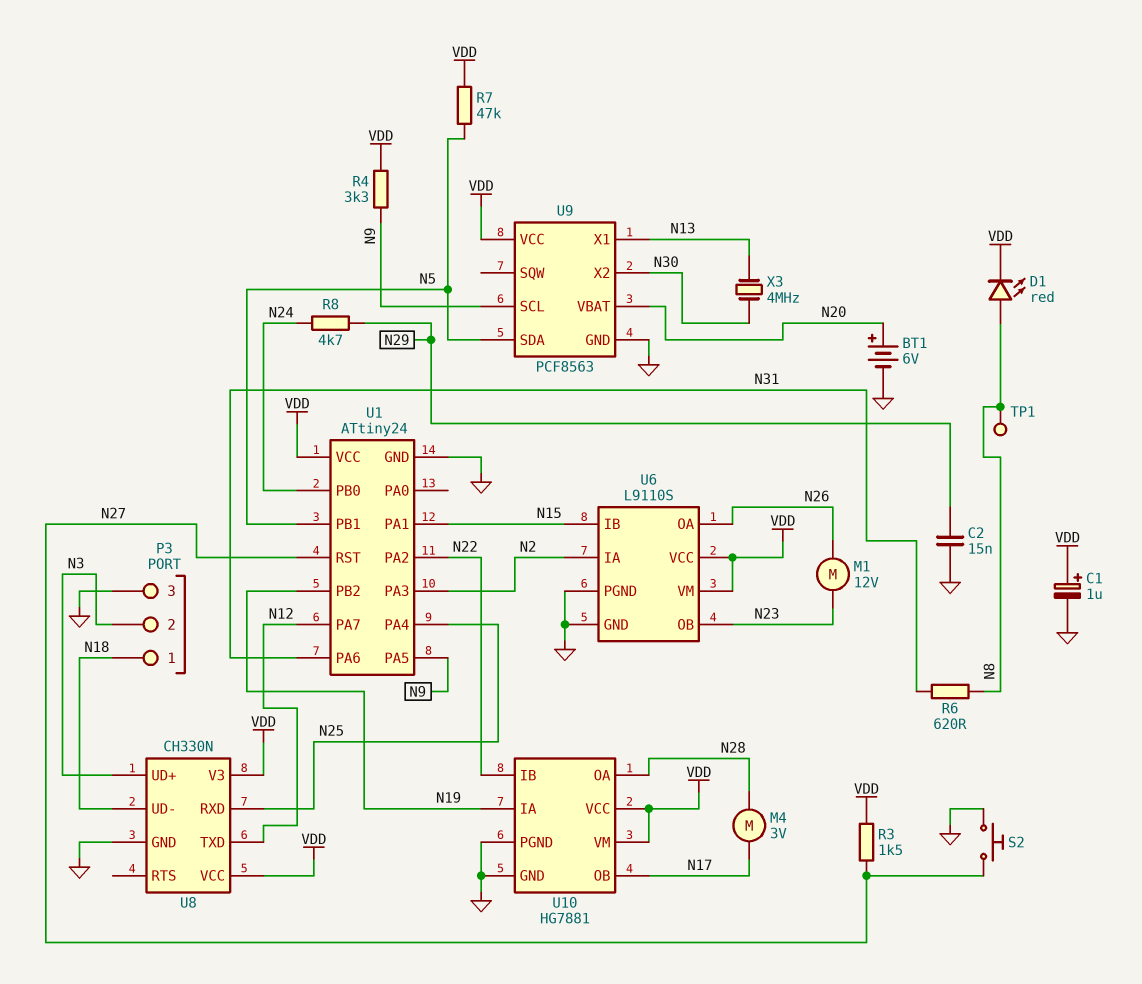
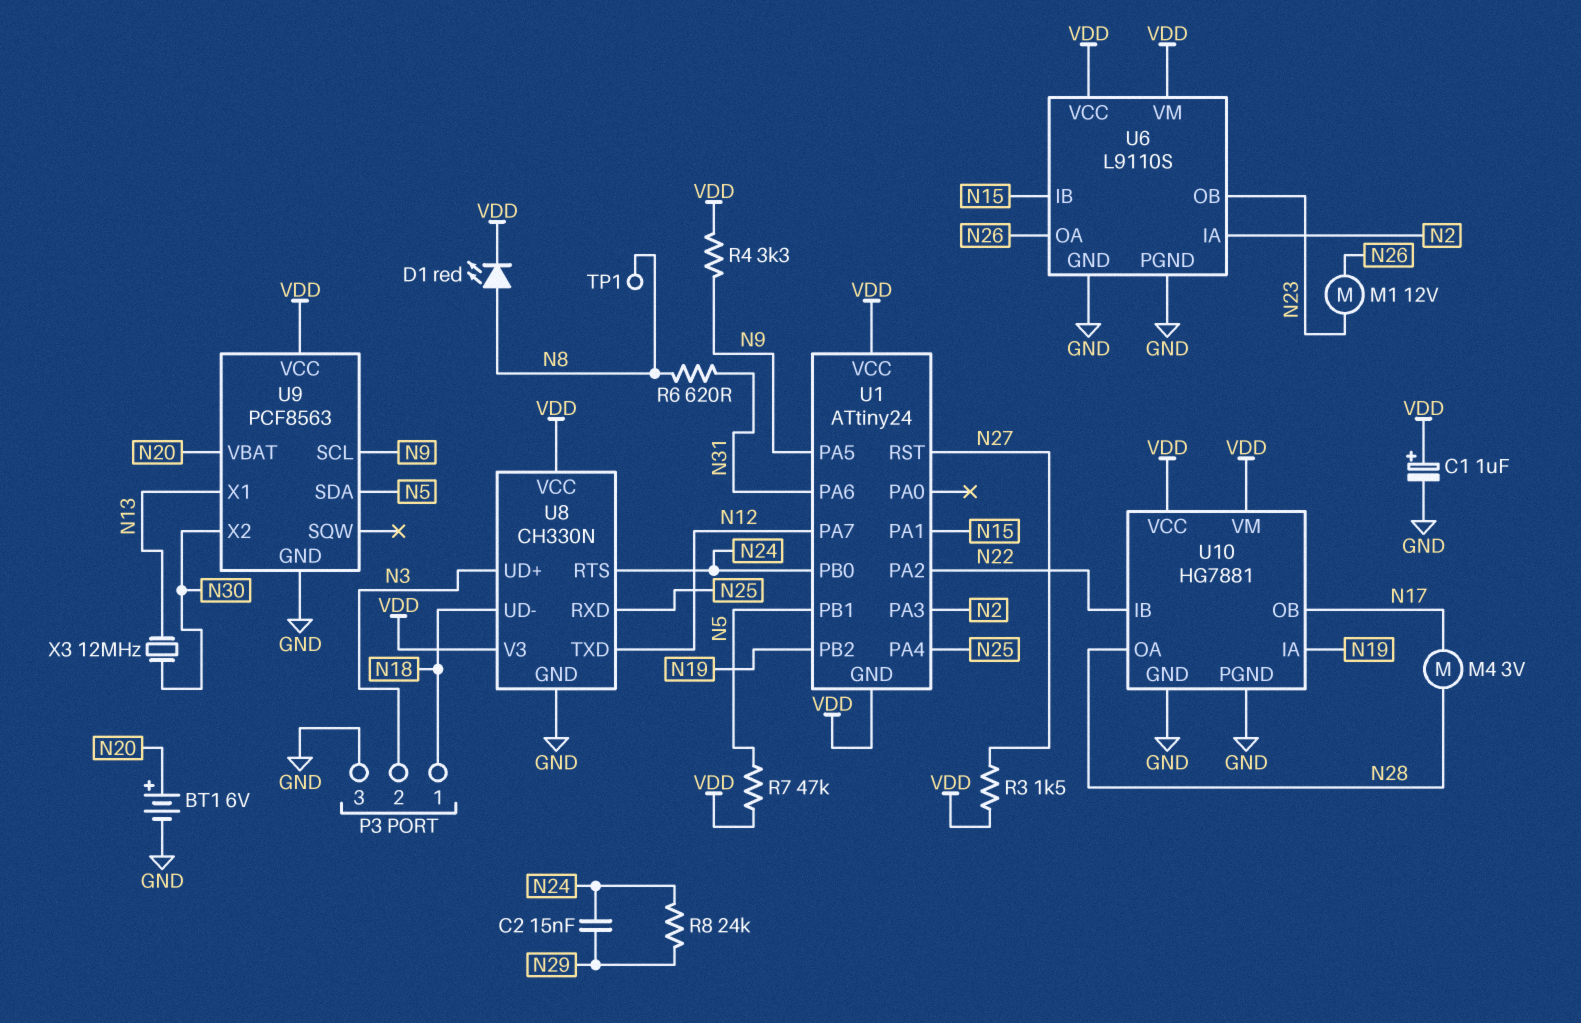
C2: 15nF (GND, N29) -> 15nF (N24, N29)
R8: 4.7k (N24, N29) -> 24k (N24, N29)
S2: button (GND, N27) -> none
U1 pin GND: GND -> VDD
U8 pin RTS: none -> N24
X3: 4MHz (N13, N30) -> 12MHz (N13, N30)

